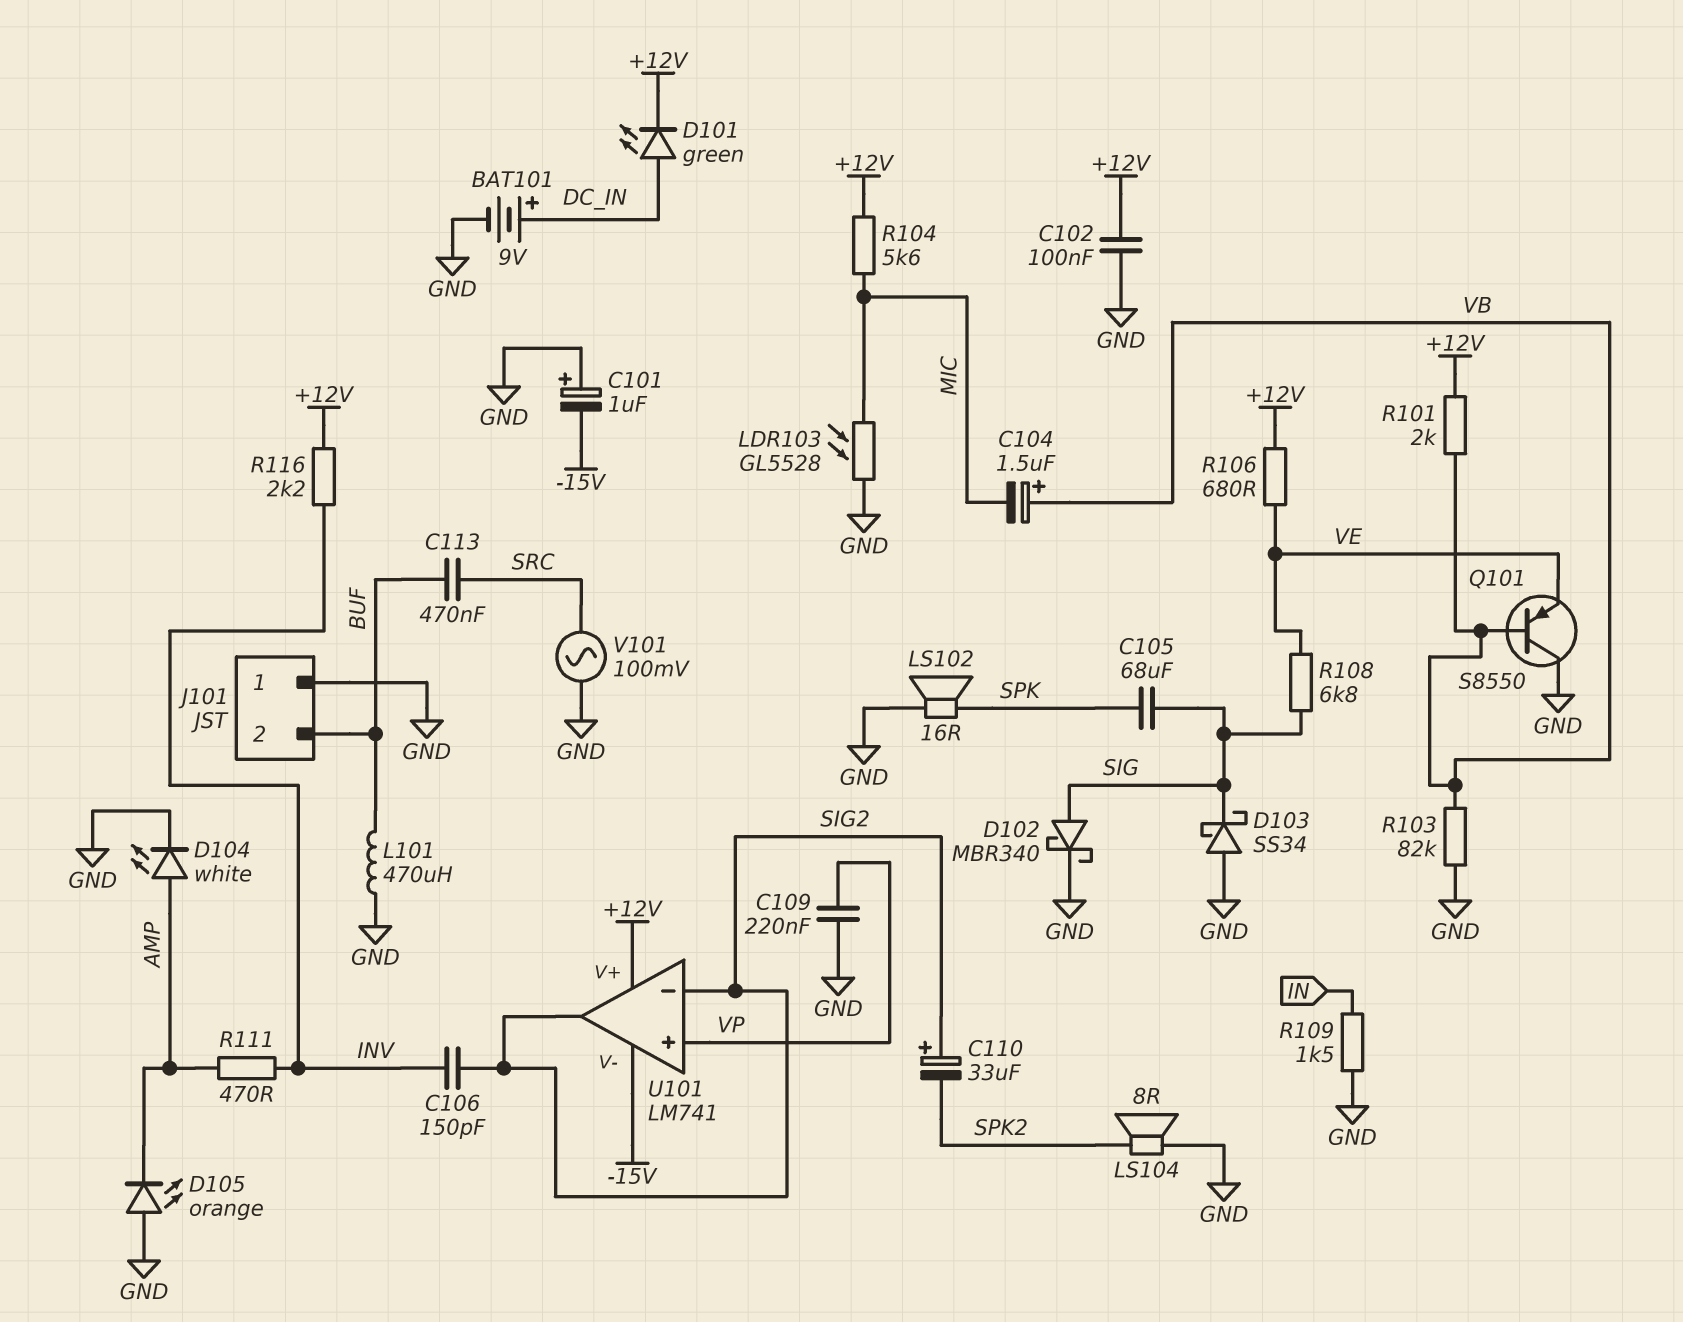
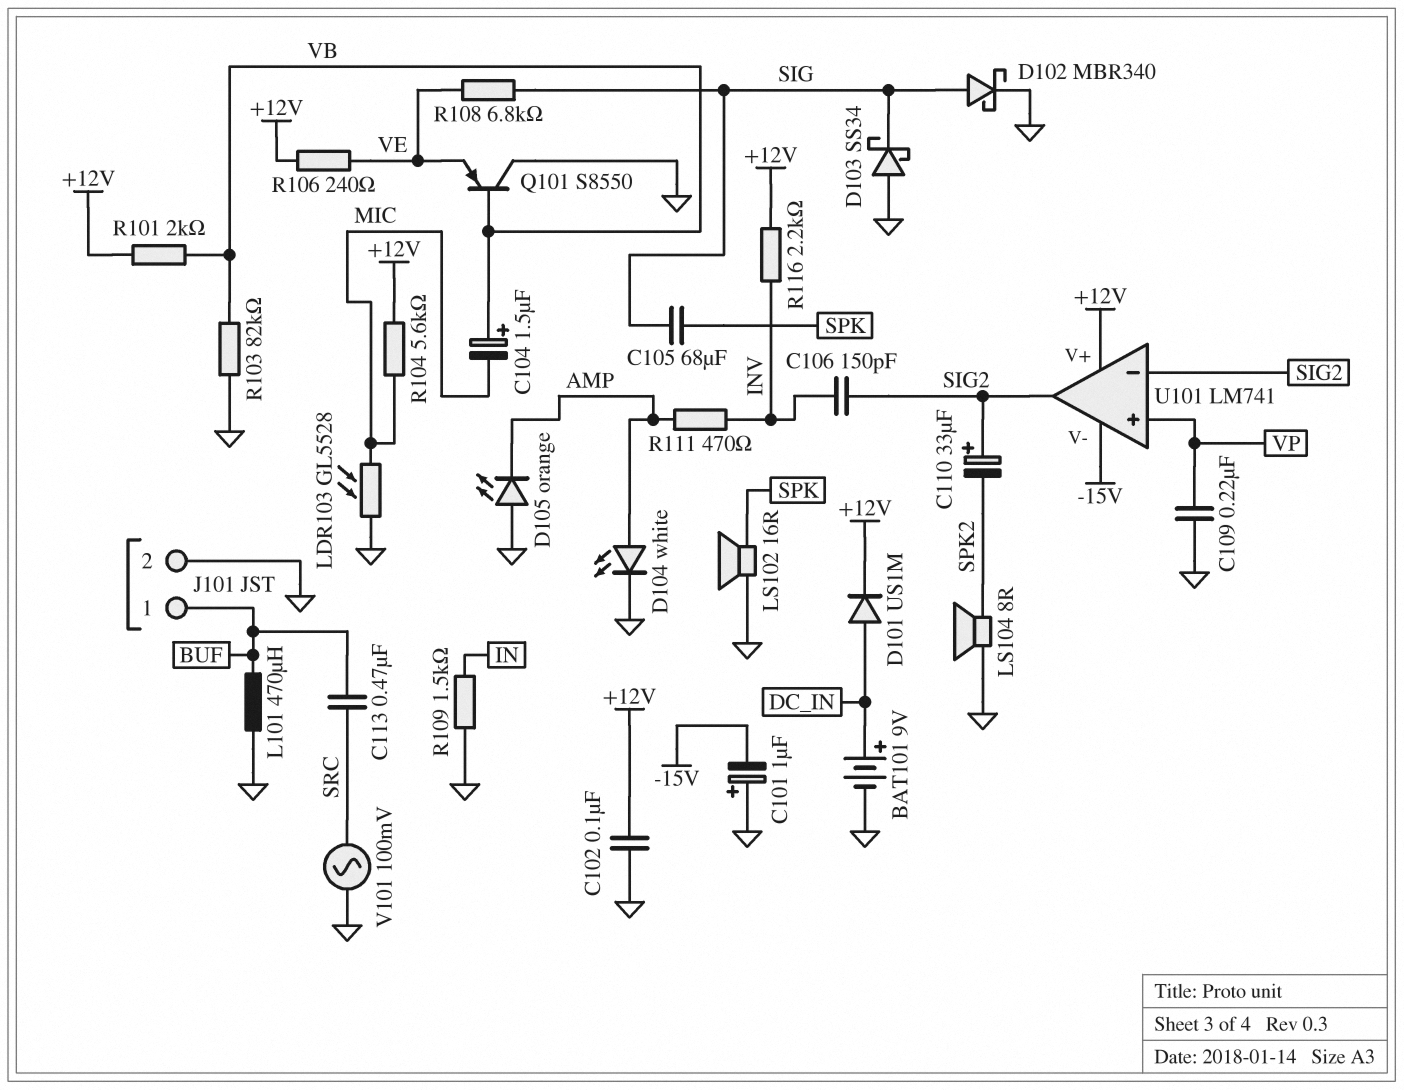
D101: LED green (A DC_IN, K +12V) -> diode US1M (A DC_IN, K +12V)
J101 pin 1: GND -> BUF
J101 pin 2: BUF -> GND
R106: 680 (+12V, VE) -> 240 (+12V, VE)

